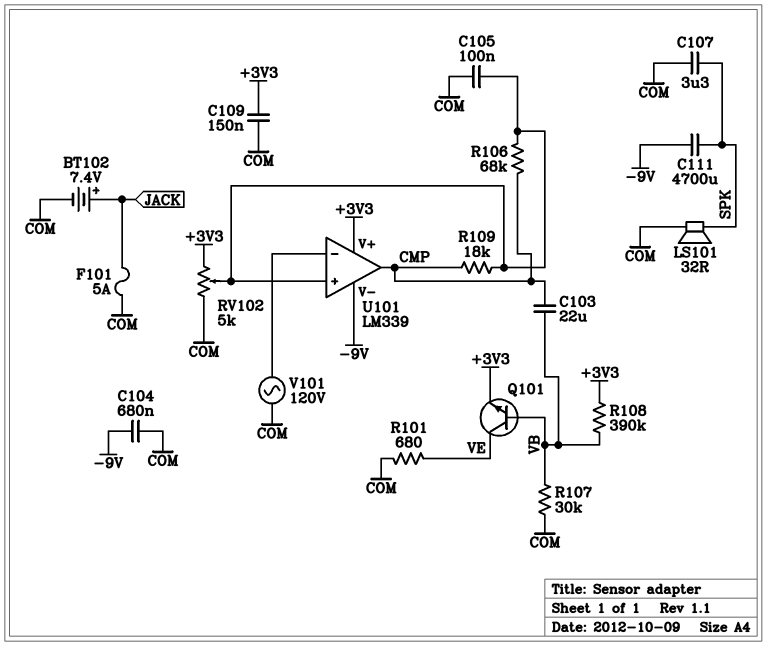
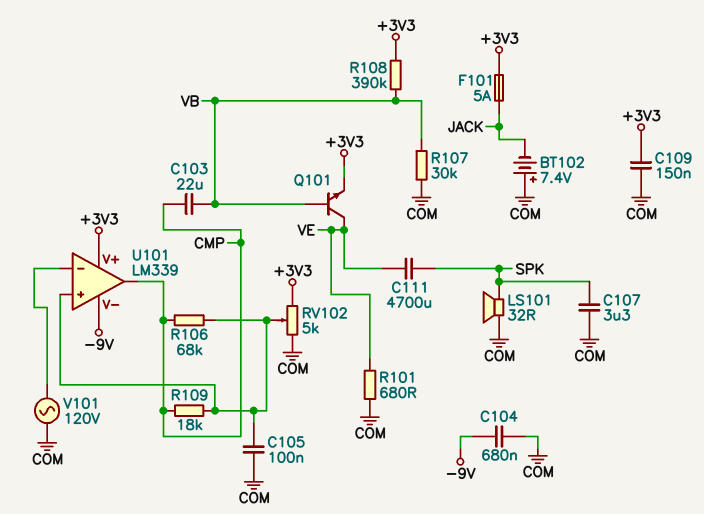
BT102: 7.4V (plus JACK, minus COM) -> 7.4V (plus COM, minus JACK)
C111: 4700uF (-9V, SPK) -> 4700uF (SPK, VE)
F101: 5A (COM, JACK) -> 5A (+3V3, JACK)

